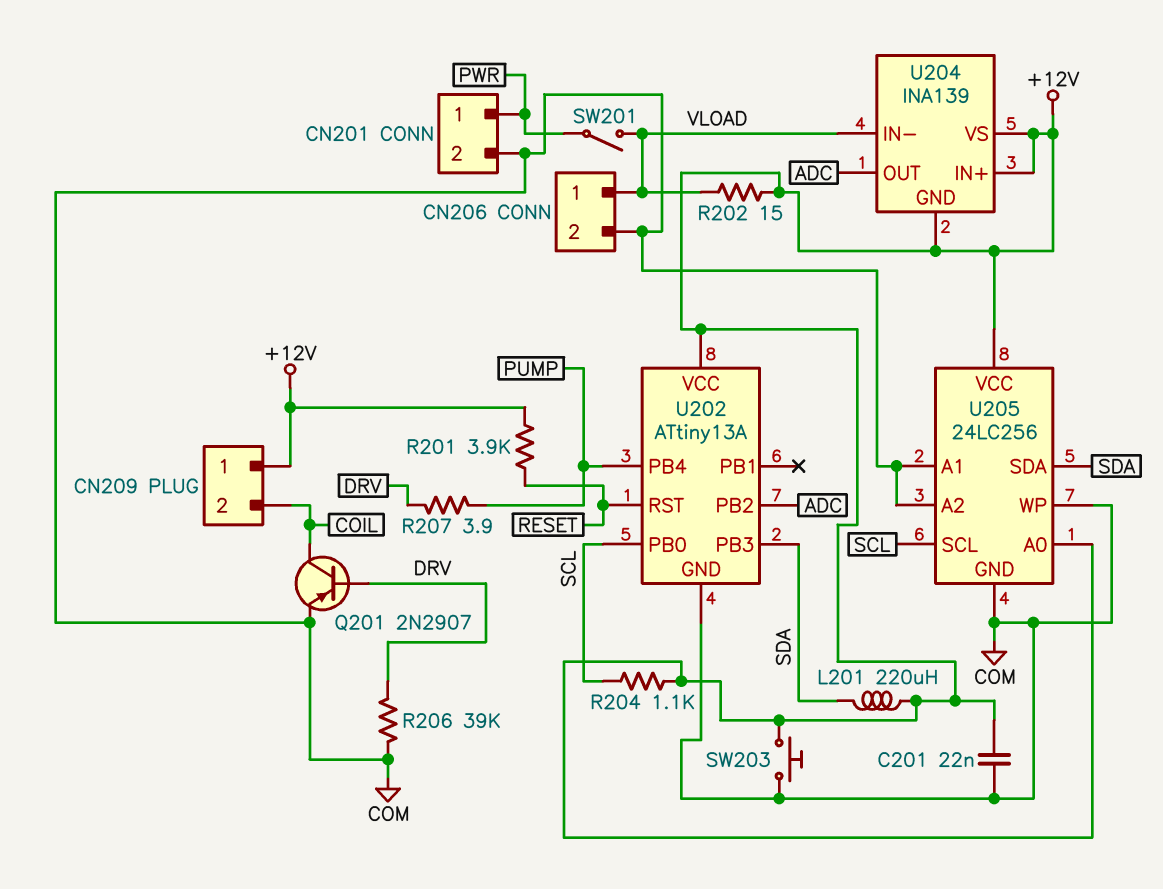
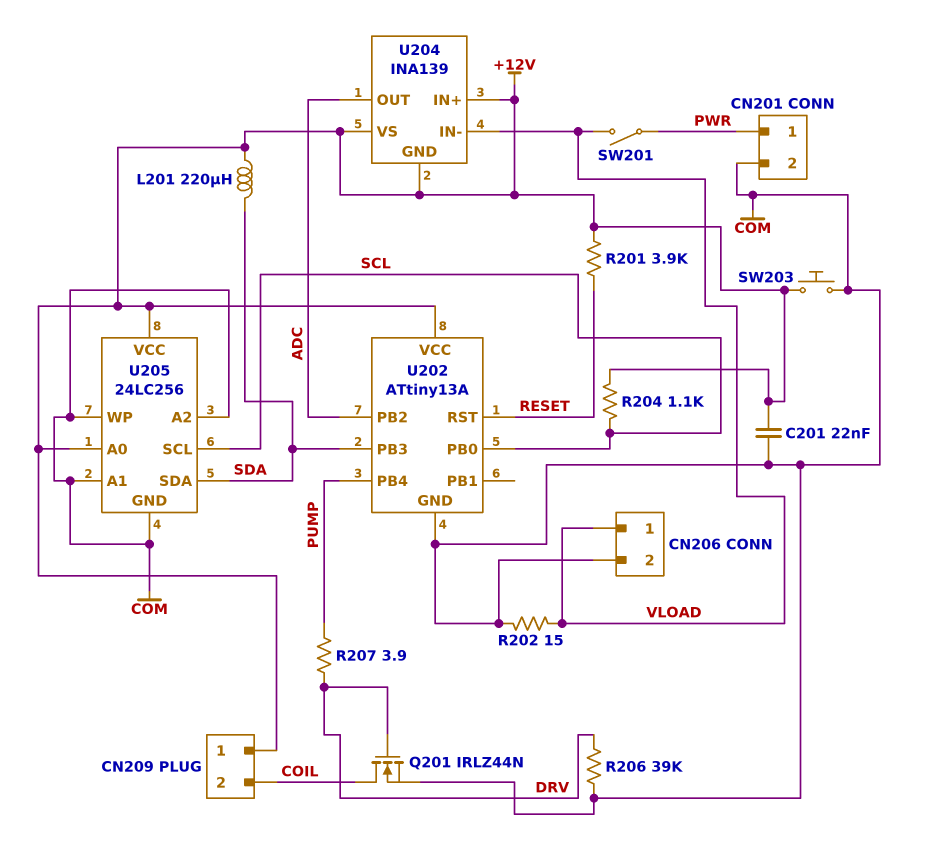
Q201: PNP 2N2907 (B DRV, C COIL, E COM) -> NMOS IRLZ44N (G DRV, D COIL, S COM)
R202: 15 (+12V, VLOAD) -> 15 (COM, VLOAD)

